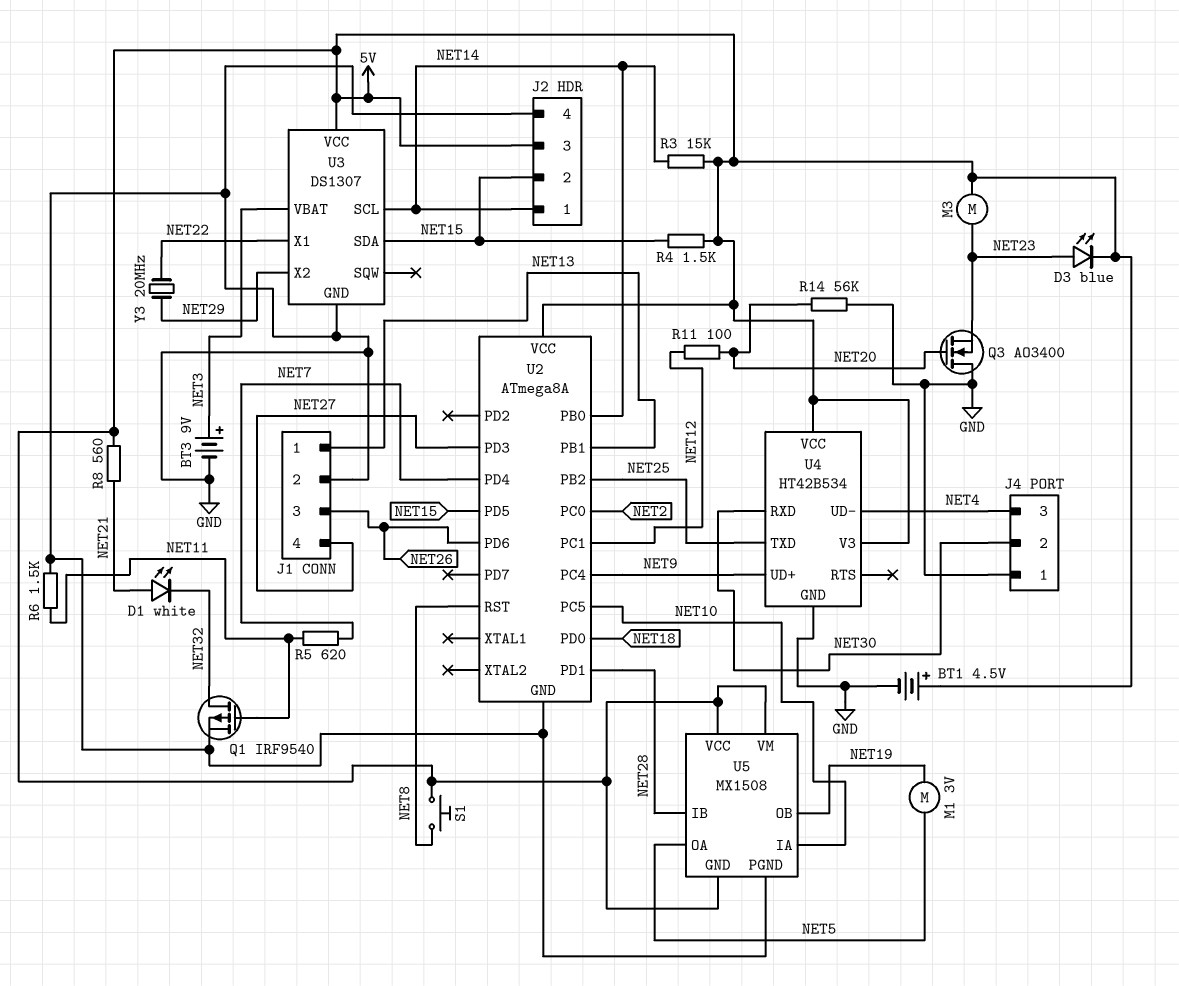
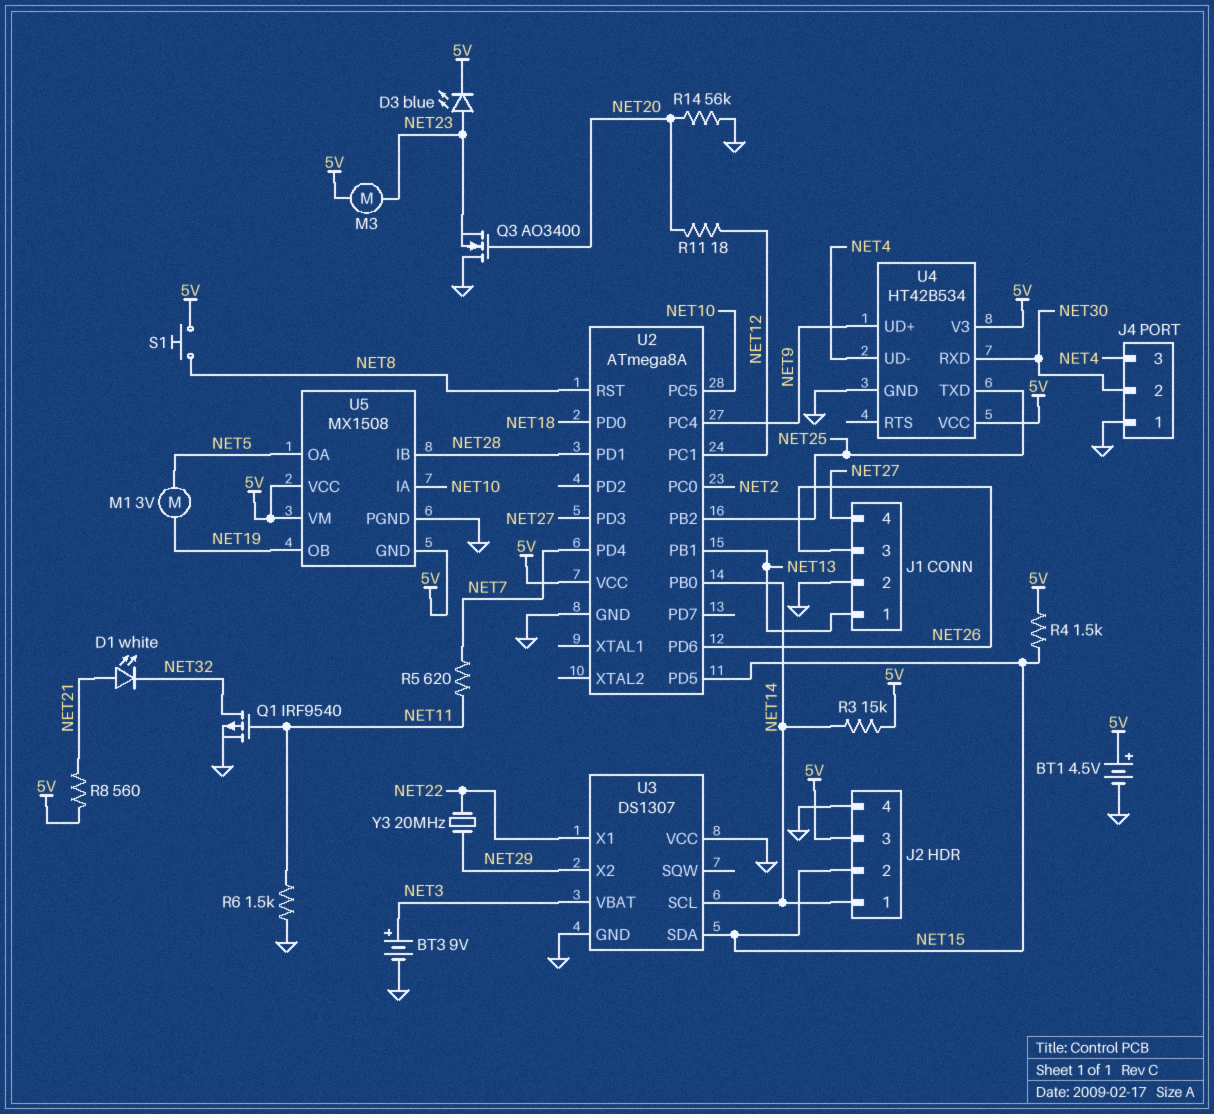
R11: 100 (NET12, NET20) -> 18 (NET12, NET20)
U3 pin VCC: 5V -> GND

